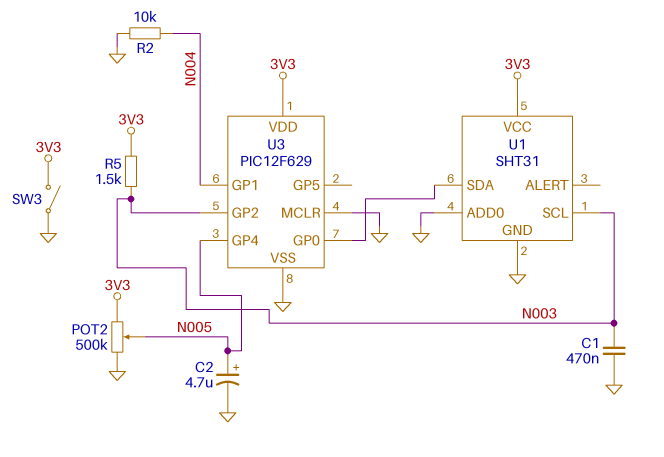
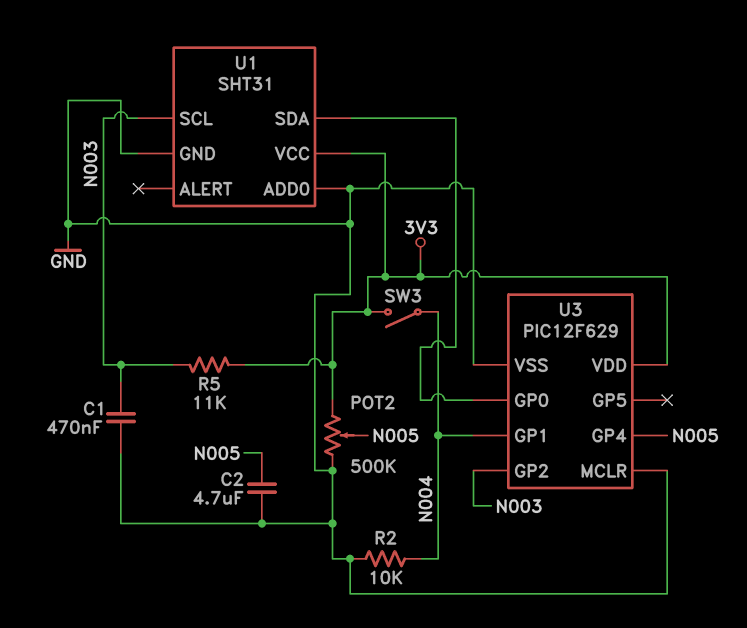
C2: 4.7uF (plus N005, minus GND) -> 4.7uF (GND, N005)
R5: 1.5k (3V3, N003) -> 11k (3V3, N003)
SW3: switch (3V3, GND) -> switch (3V3, N004)

